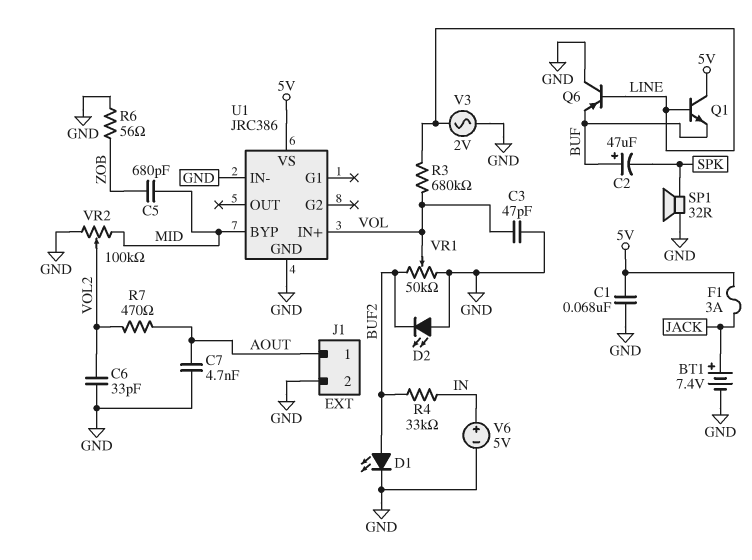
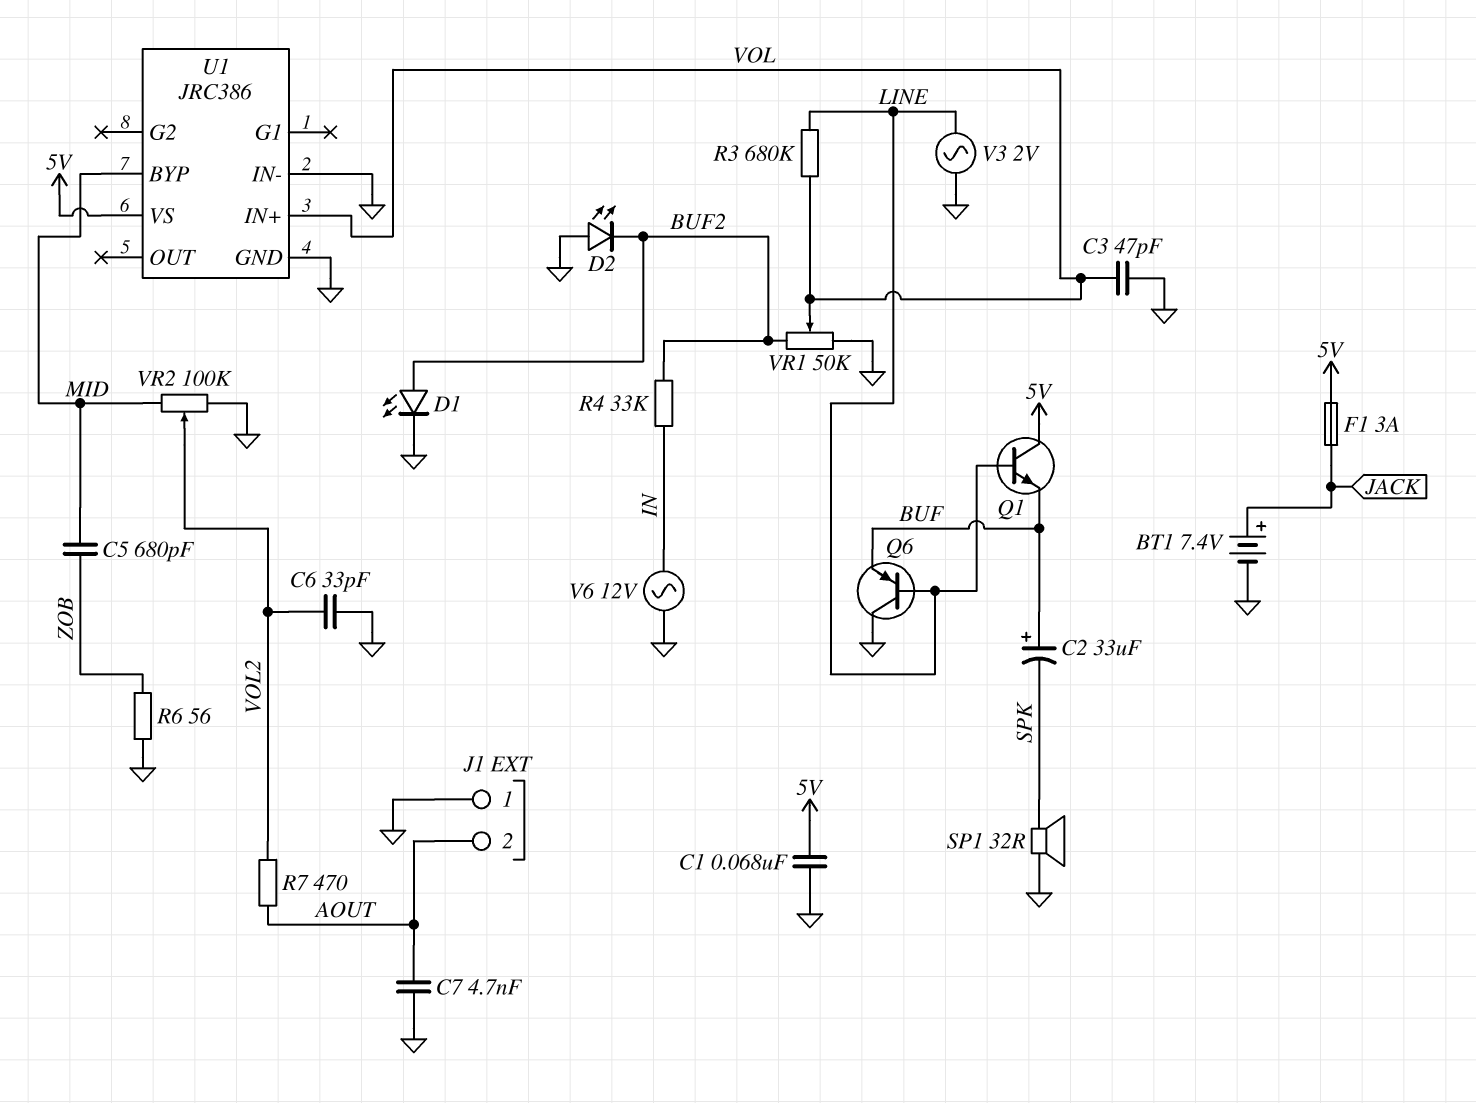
C2: 47uF (plus BUF, minus SPK) -> 33uF (plus BUF, minus SPK)
J1 pin 1: AOUT -> GND
J1 pin 2: GND -> AOUT
V6: 5V (plus IN, minus GND) -> AC 12V (GND, IN)

